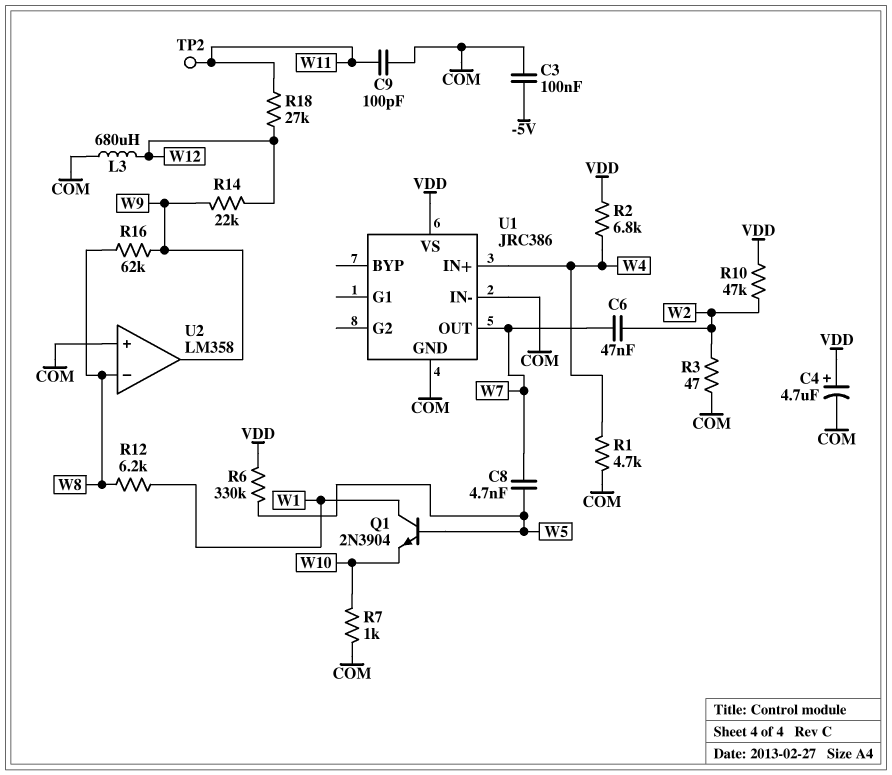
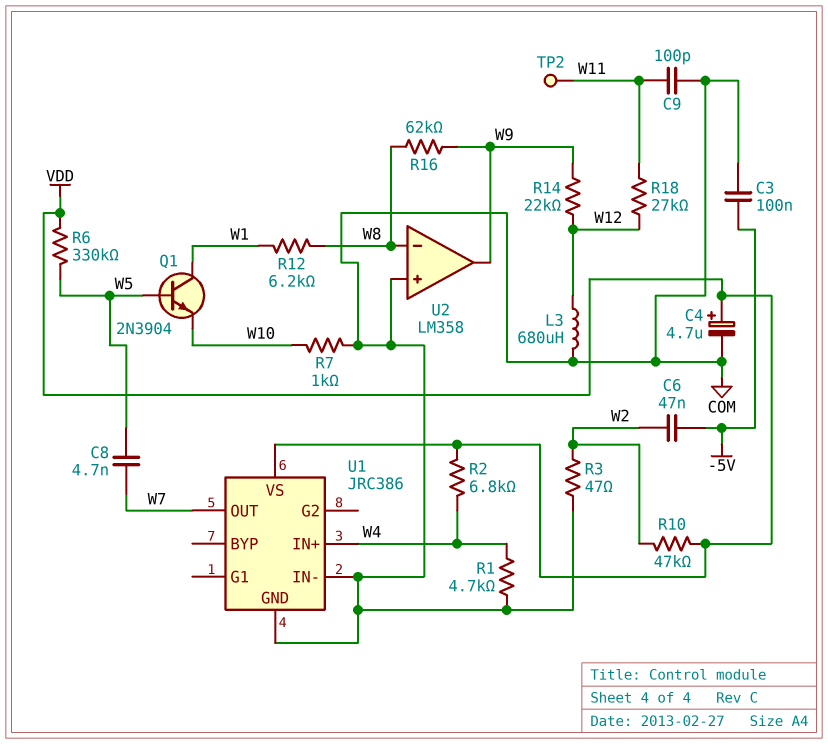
C6: 47nF (W2, W7) -> 47nF (-5V, W2)

